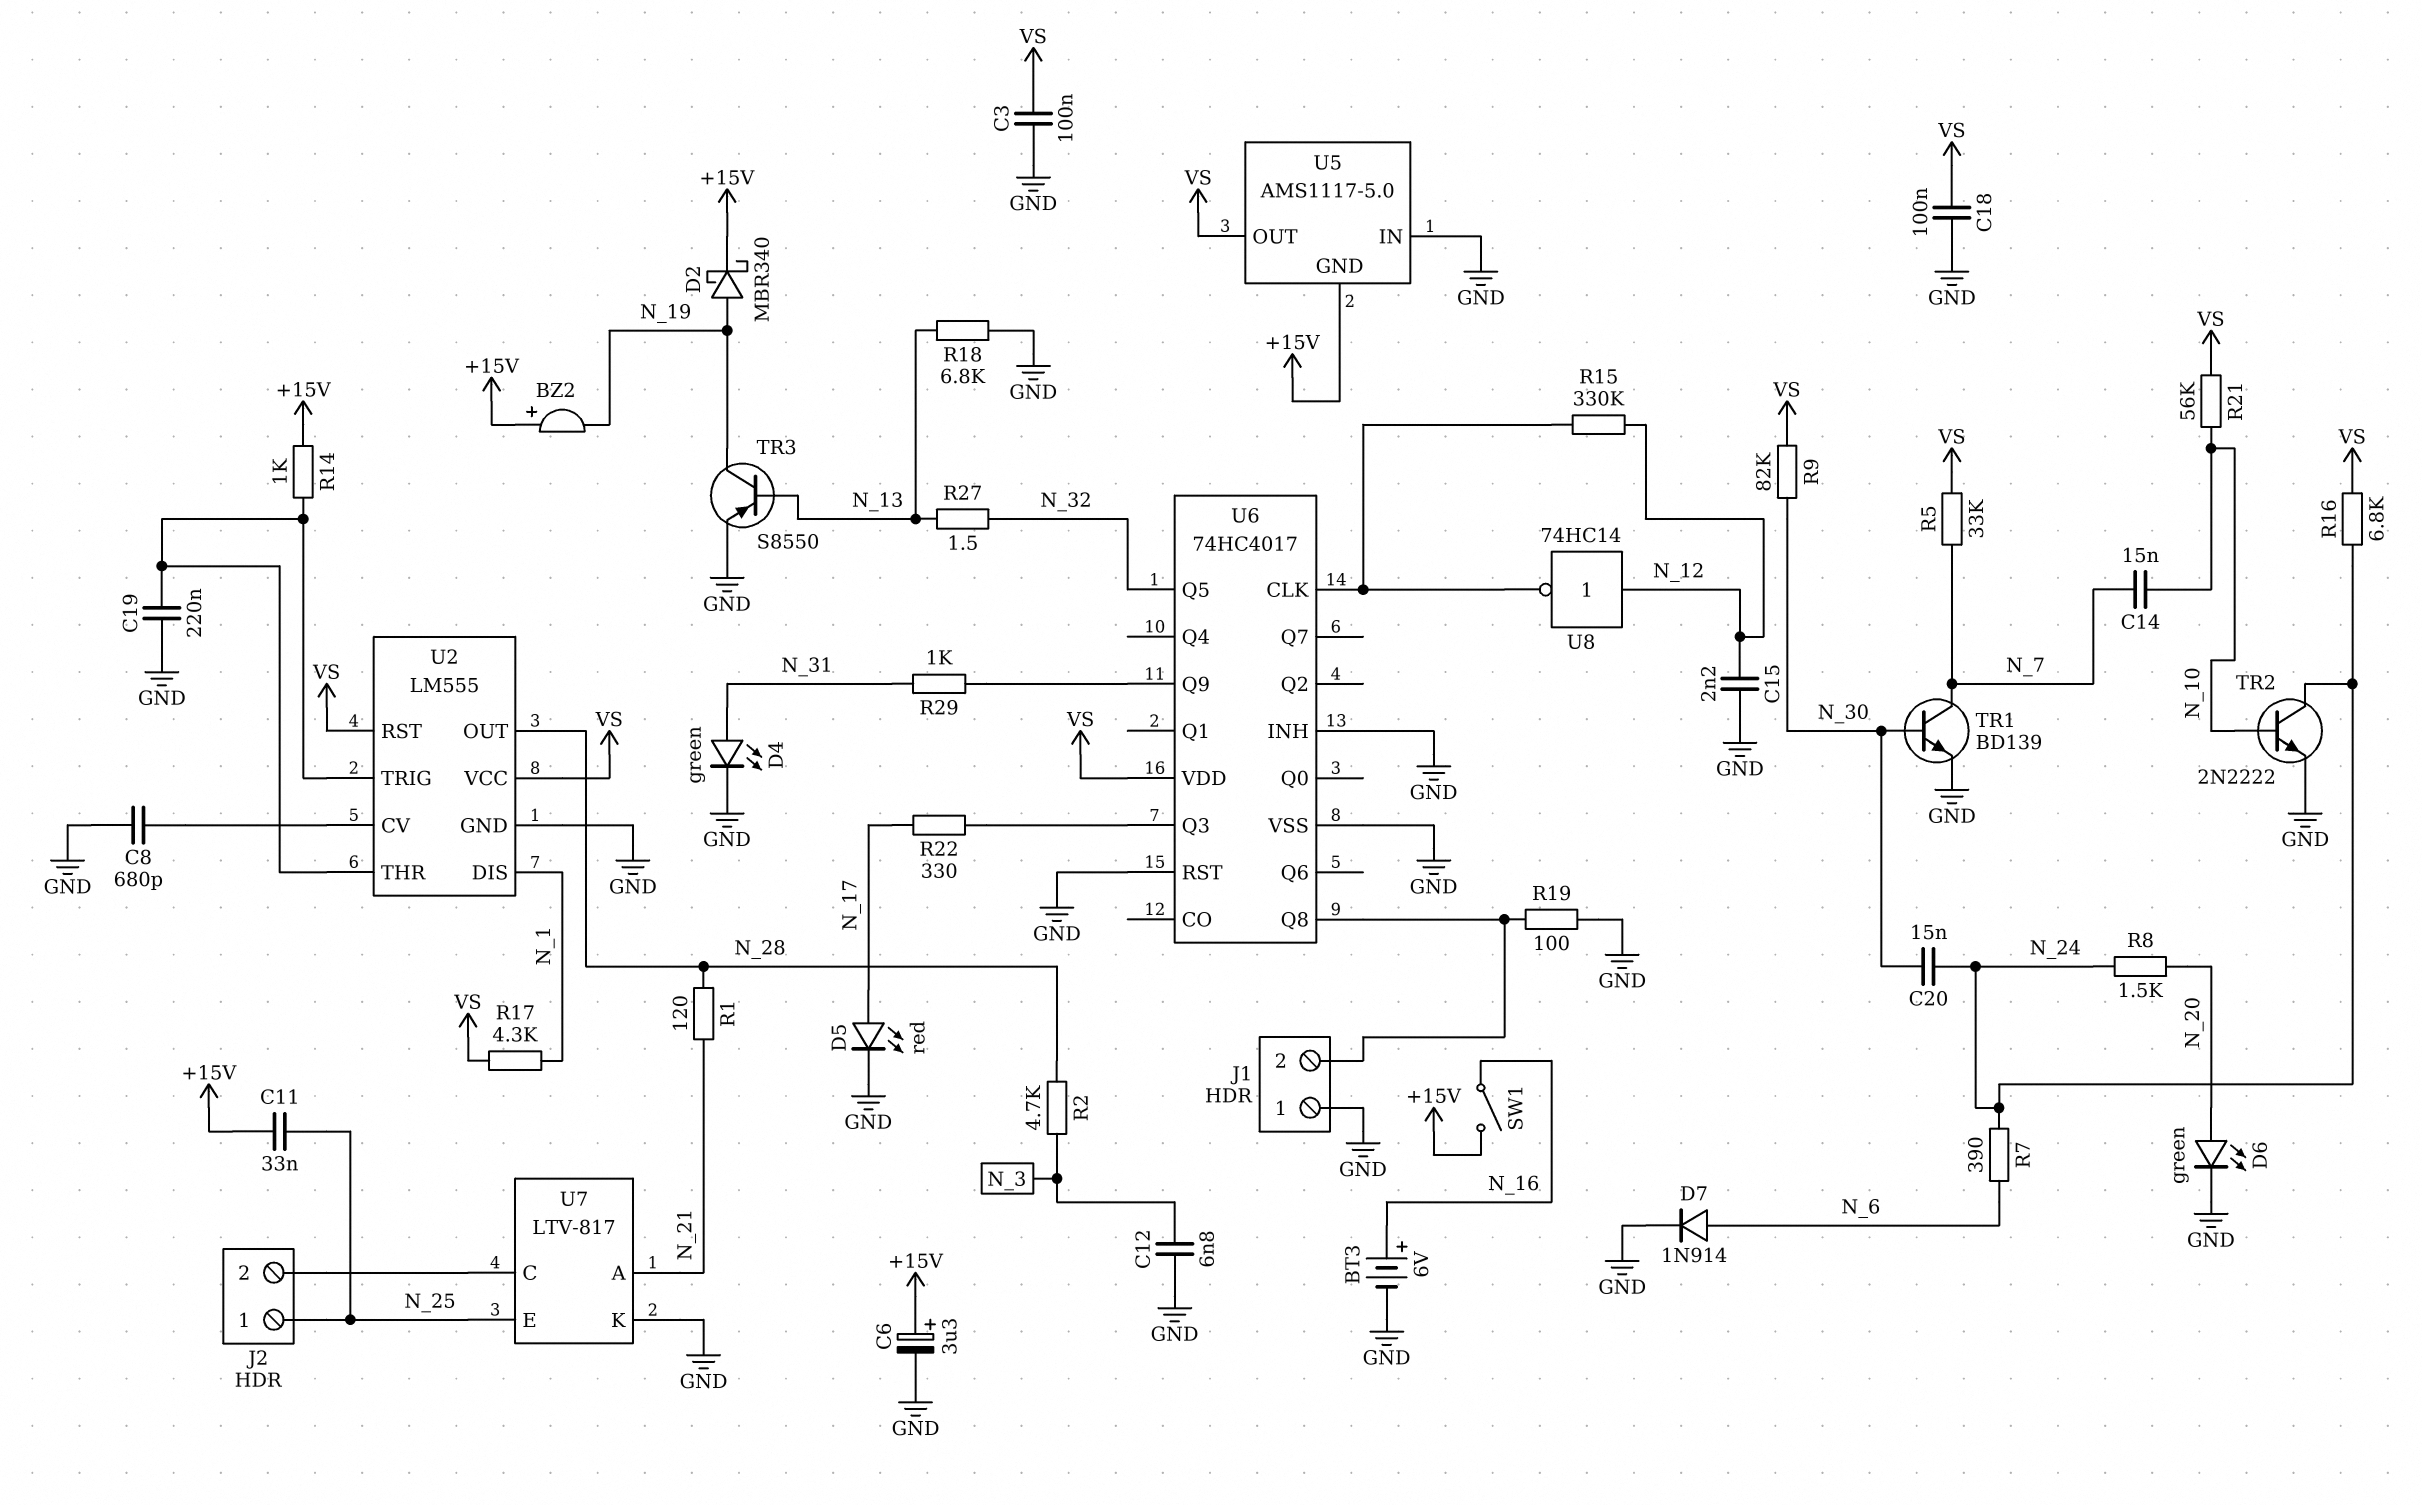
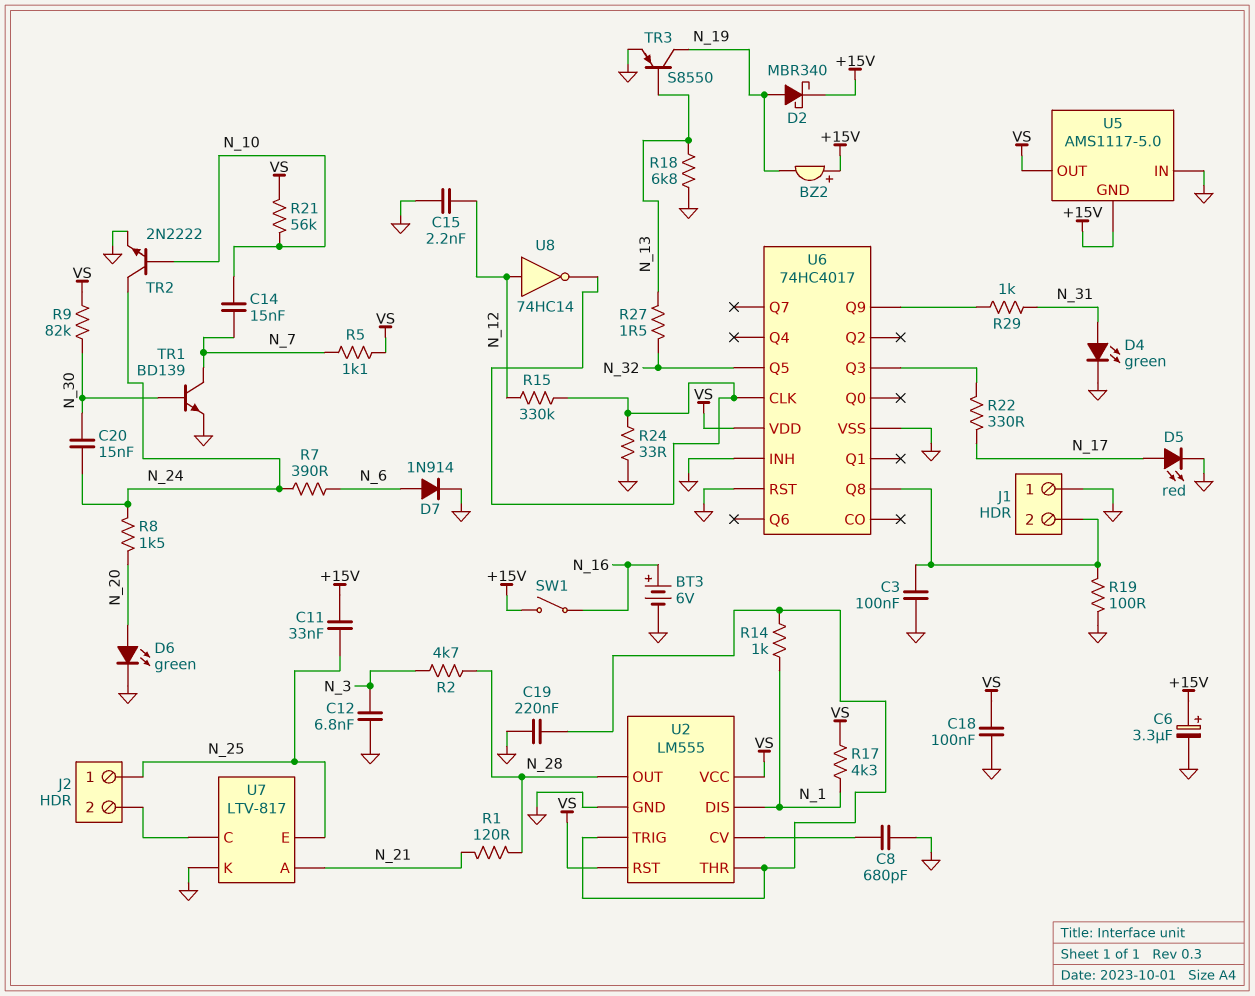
C3: 100nF (GND, VS) -> 100nF (GND, J1/2)
R5: 33k (N_7, VS) -> 1.1k (N_7, VS)
R14: 1k (+15V, U2/THR) -> 1k (N_1, U2/THR)
R16: 6.8k (N_24, VS) -> none
R24: none -> 33 (GND, U6/CLK)

